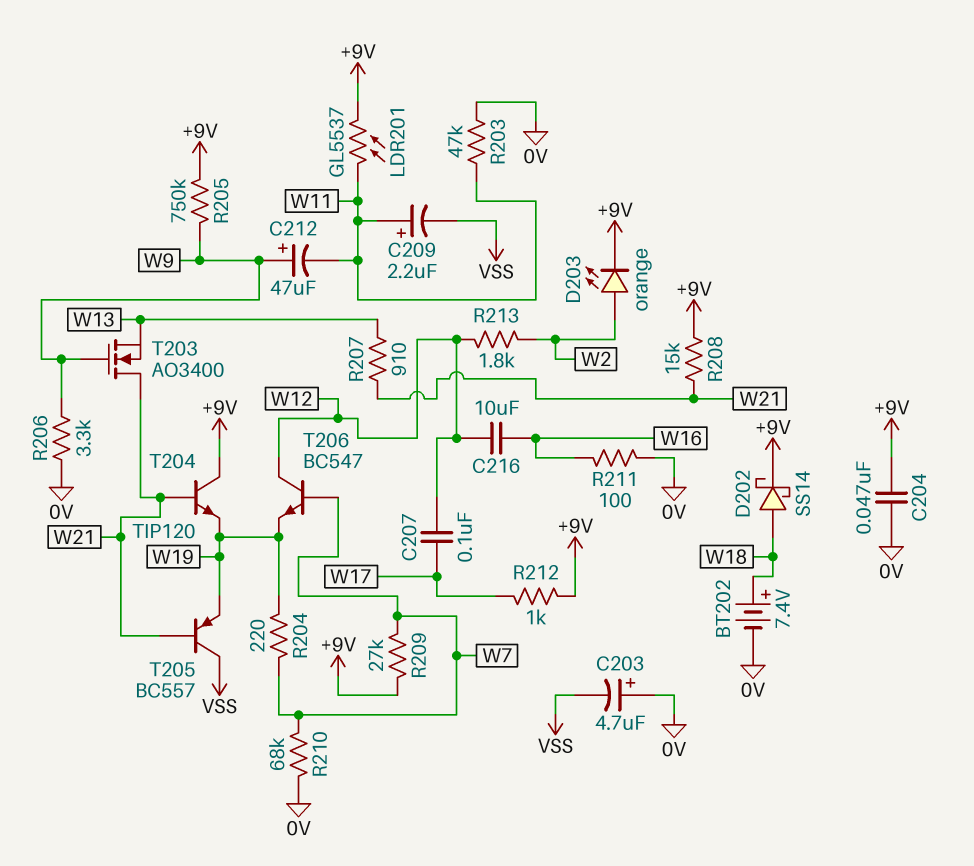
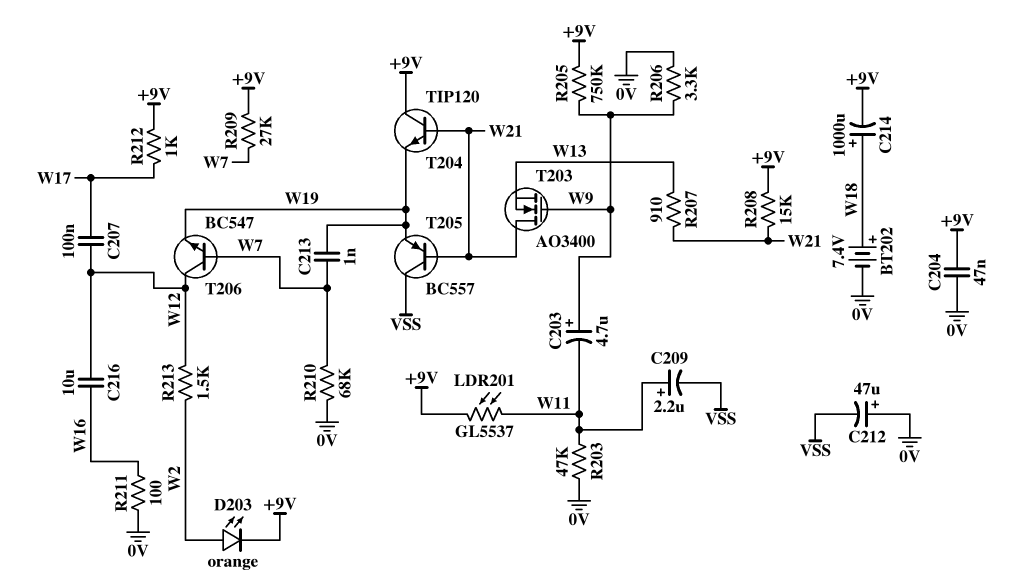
C203: 4.7uF (plus 0V, minus VSS) -> 4.7uF (plus W9, minus W11)
C212: 47uF (plus W9, minus W11) -> 47uF (plus 0V, minus VSS)
C213: none -> 1nF (W7, W19)
C214: none -> 1000uF (plus W18, minus +9V)
D202: schottky SS14 (A W18, K +9V) -> none
R204: 220 (W7, W19) -> none
R213: 1.8k (W2, W12) -> 1.5k (W2, W12)

